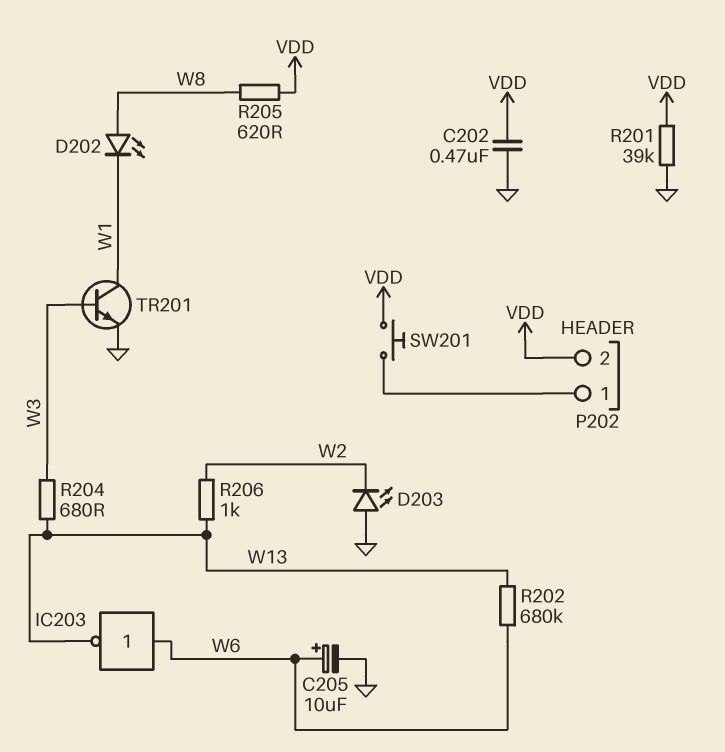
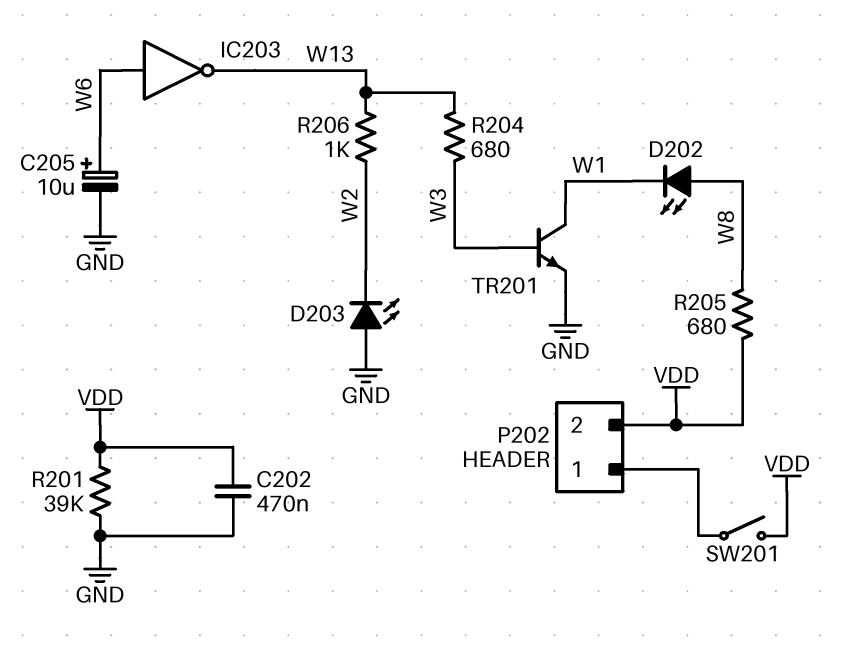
R202: 680k (W6, W13) -> none
R205: 620 (VDD, W8) -> 680 (VDD, W8)
SW201: button (P202/1, VDD) -> switch (P202/1, VDD)

